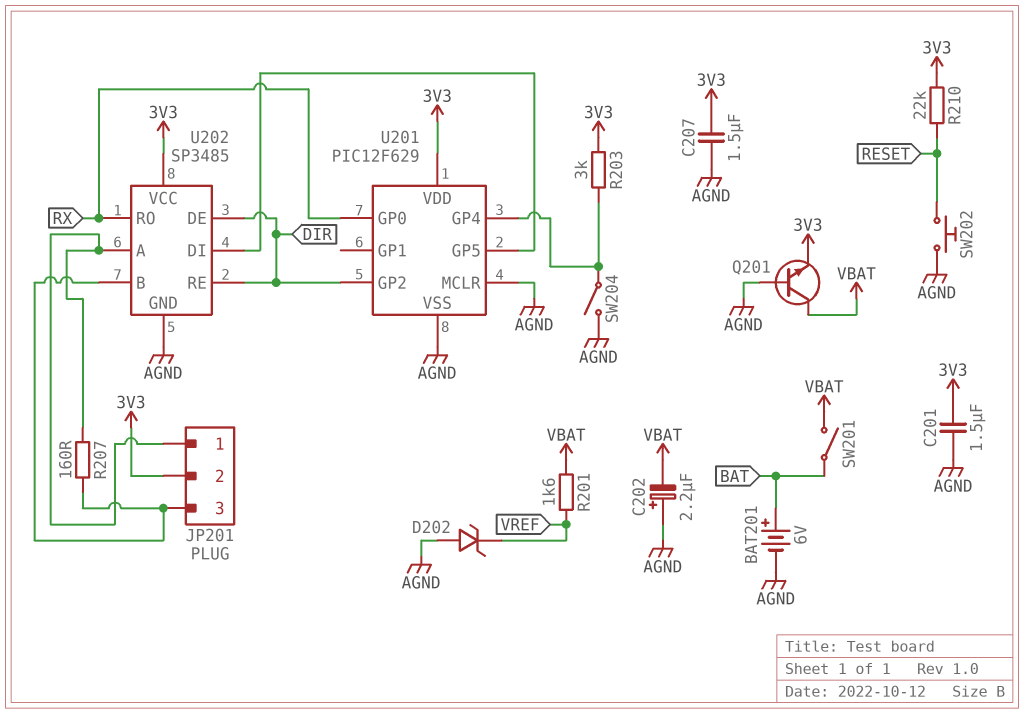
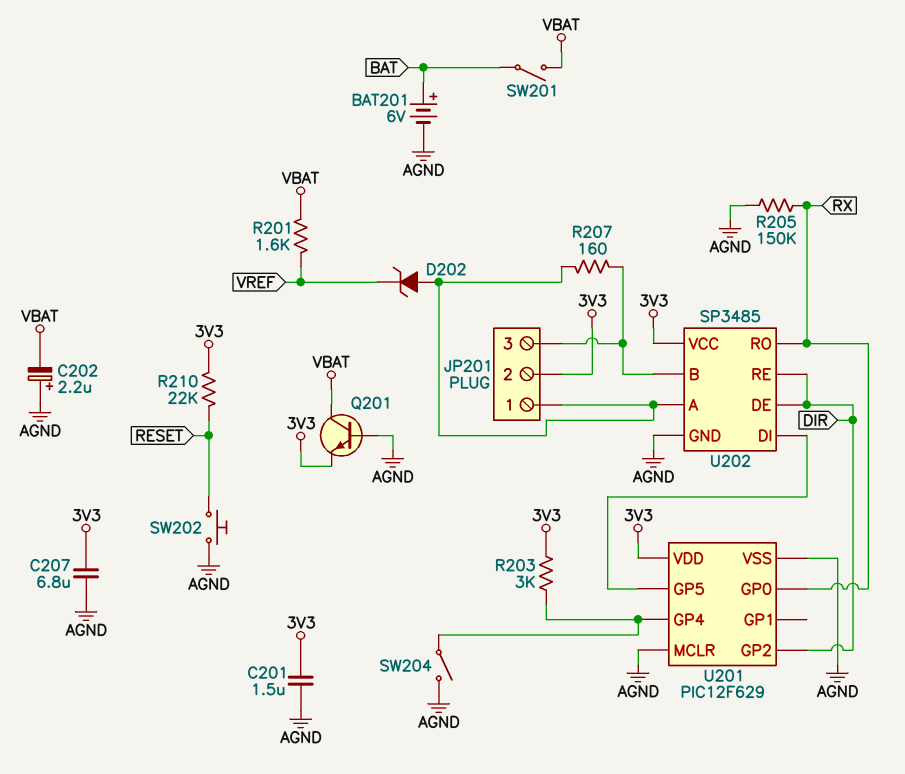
C207: 1.5uF (3V3, AGND) -> 6.8uF (3V3, AGND)
D202: zener (A AGND, K VREF) -> zener (A JP201/1, K VREF)
R205: none -> 150k (AGND, RX)

